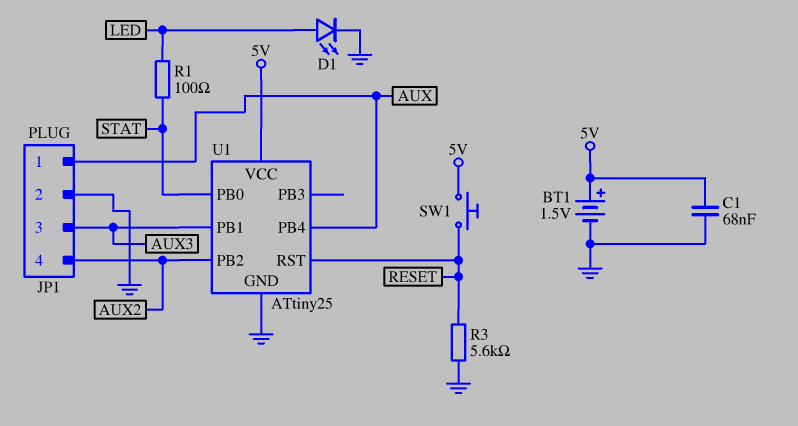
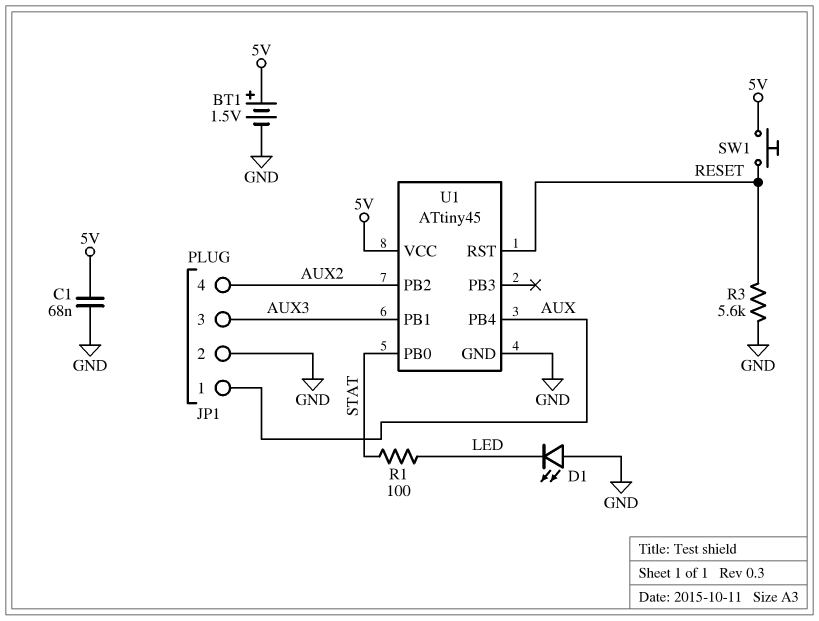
D1: LED (A LED, K GND) -> LED (A GND, K LED)
U1: ATtiny25 -> ATtiny45

